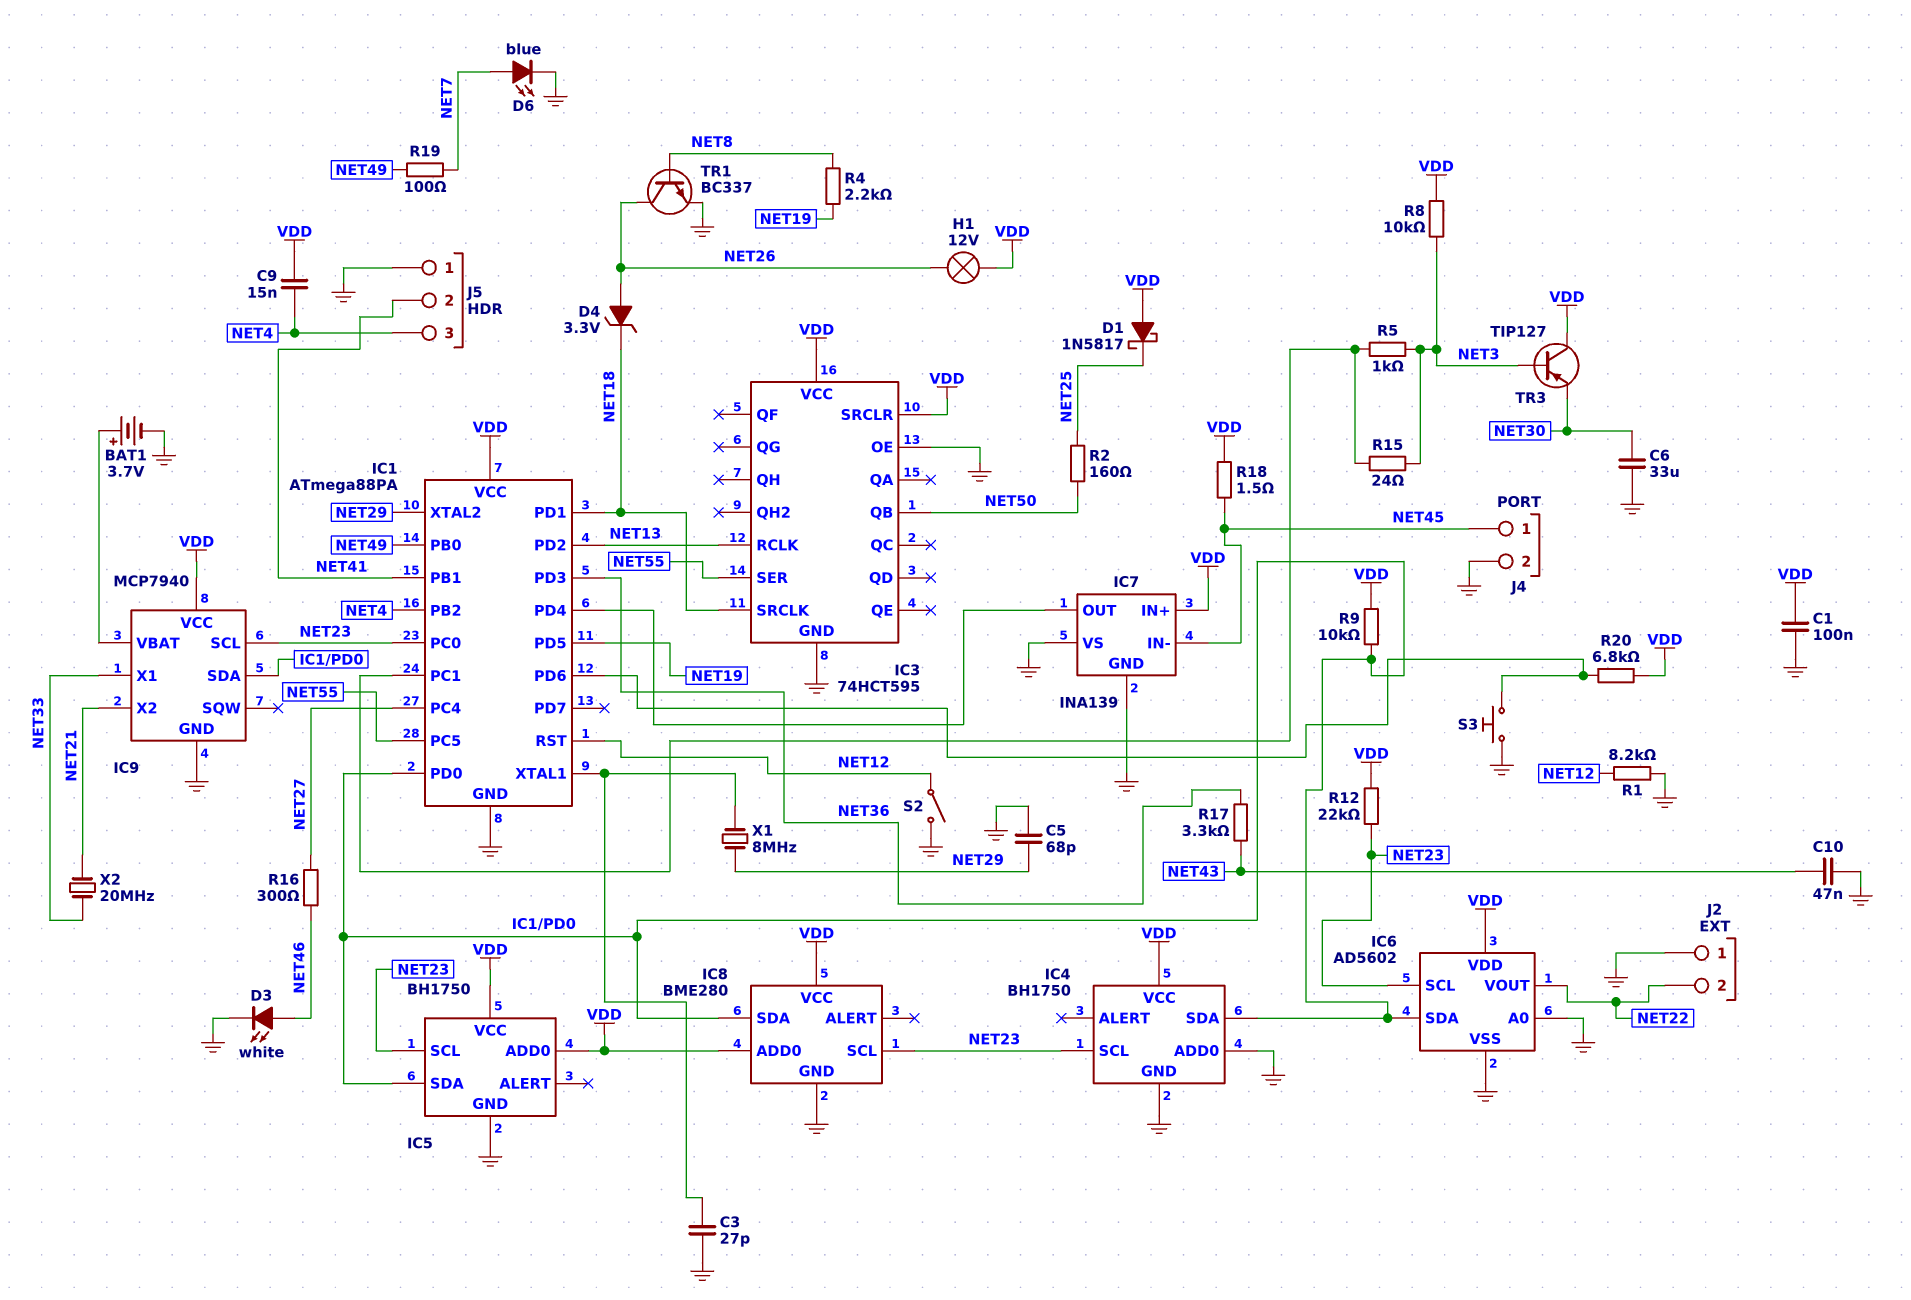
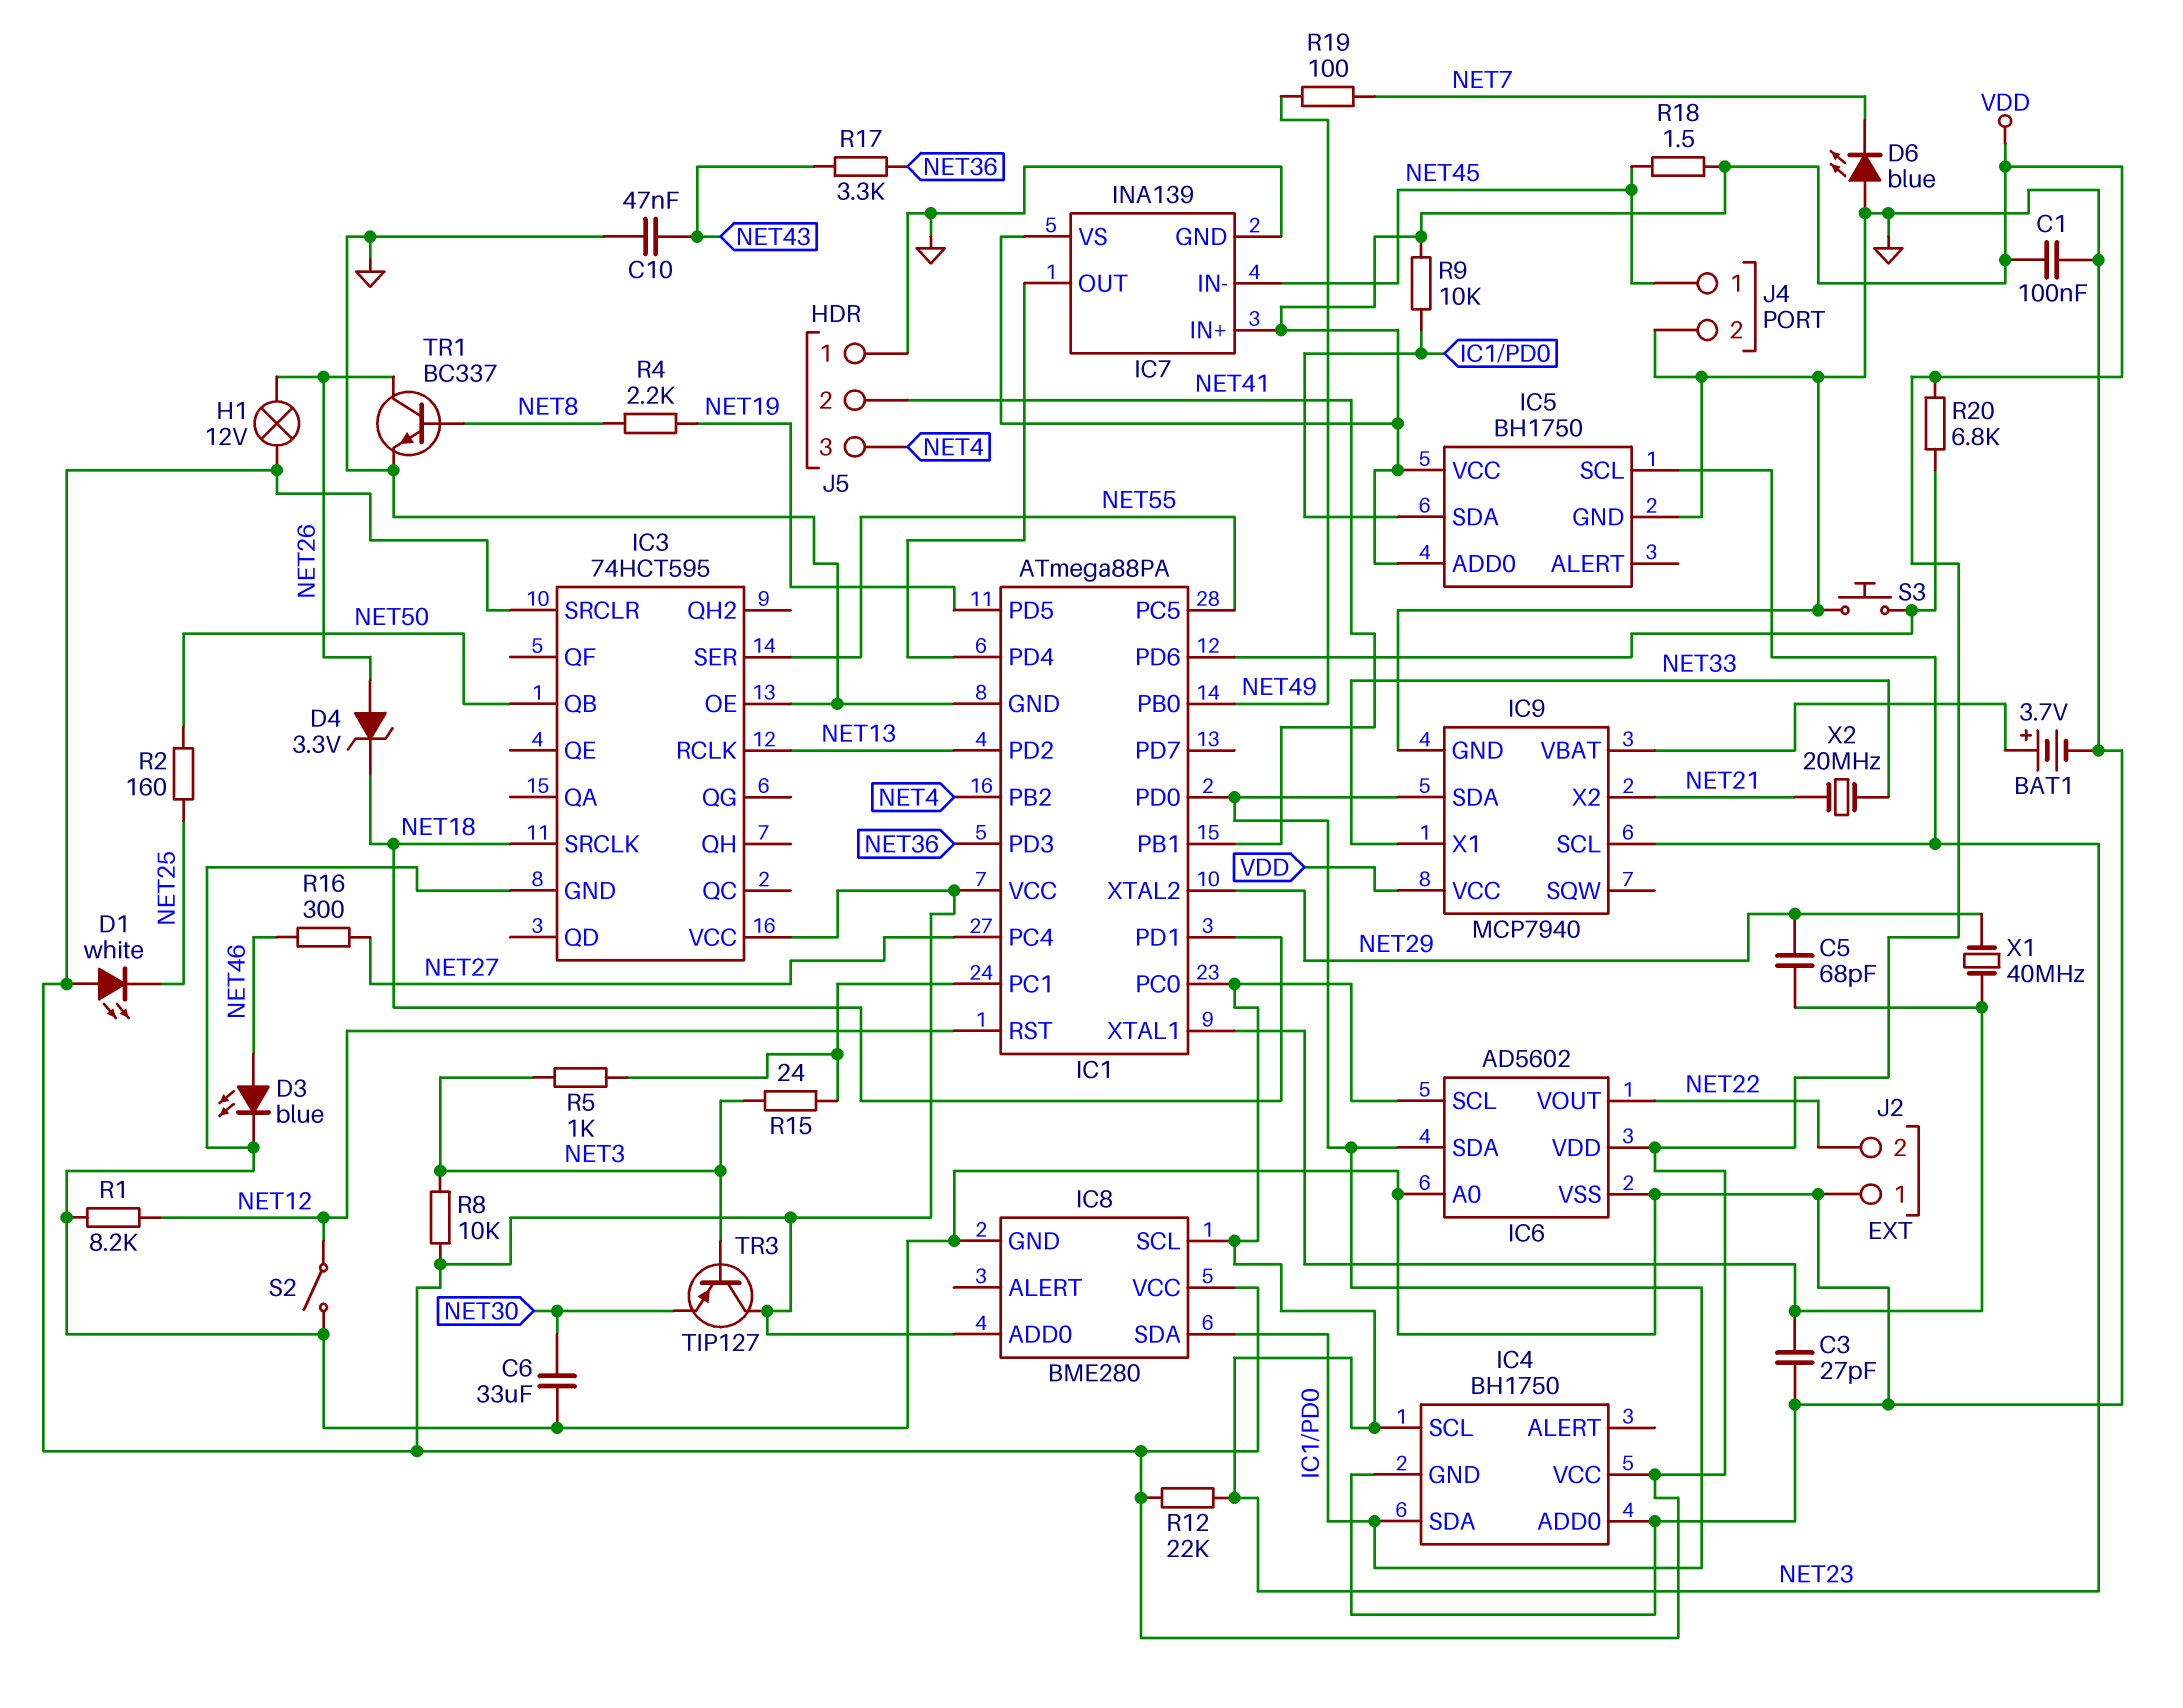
C5: 68pF (GND, NET29) -> 68pF (IC1/XTAL1, NET29)
C9: 15nF (NET4, VDD) -> none
D1: schottky 1N5817 (A VDD, K NET25) -> LED white (A VDD, K NET25)
D3: LED white (A NET46, K GND) -> LED blue (A NET46, K GND)
D6: LED blue (A NET7, K GND) -> LED blue (A GND, K NET7)
IC7 pin VS: GND -> VDD
X1: 8MHz (IC1/XTAL1, NET29) -> 40MHz (IC1/XTAL1, NET29)

